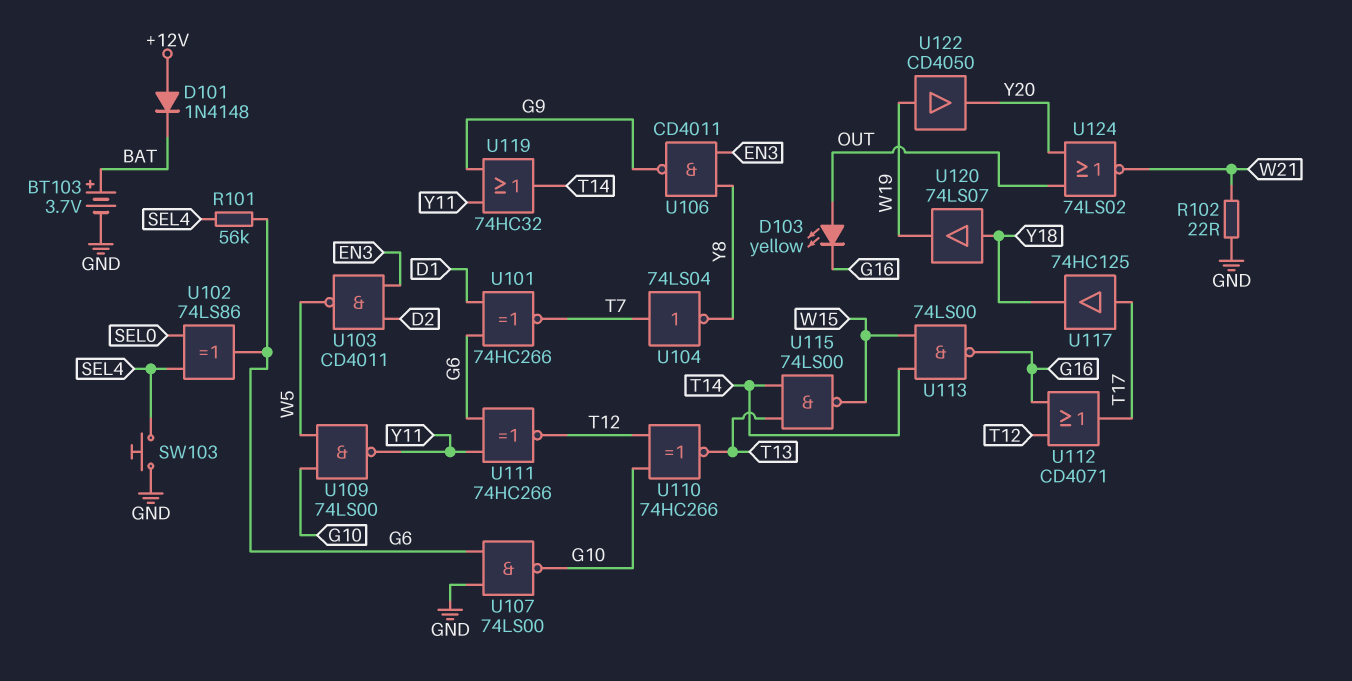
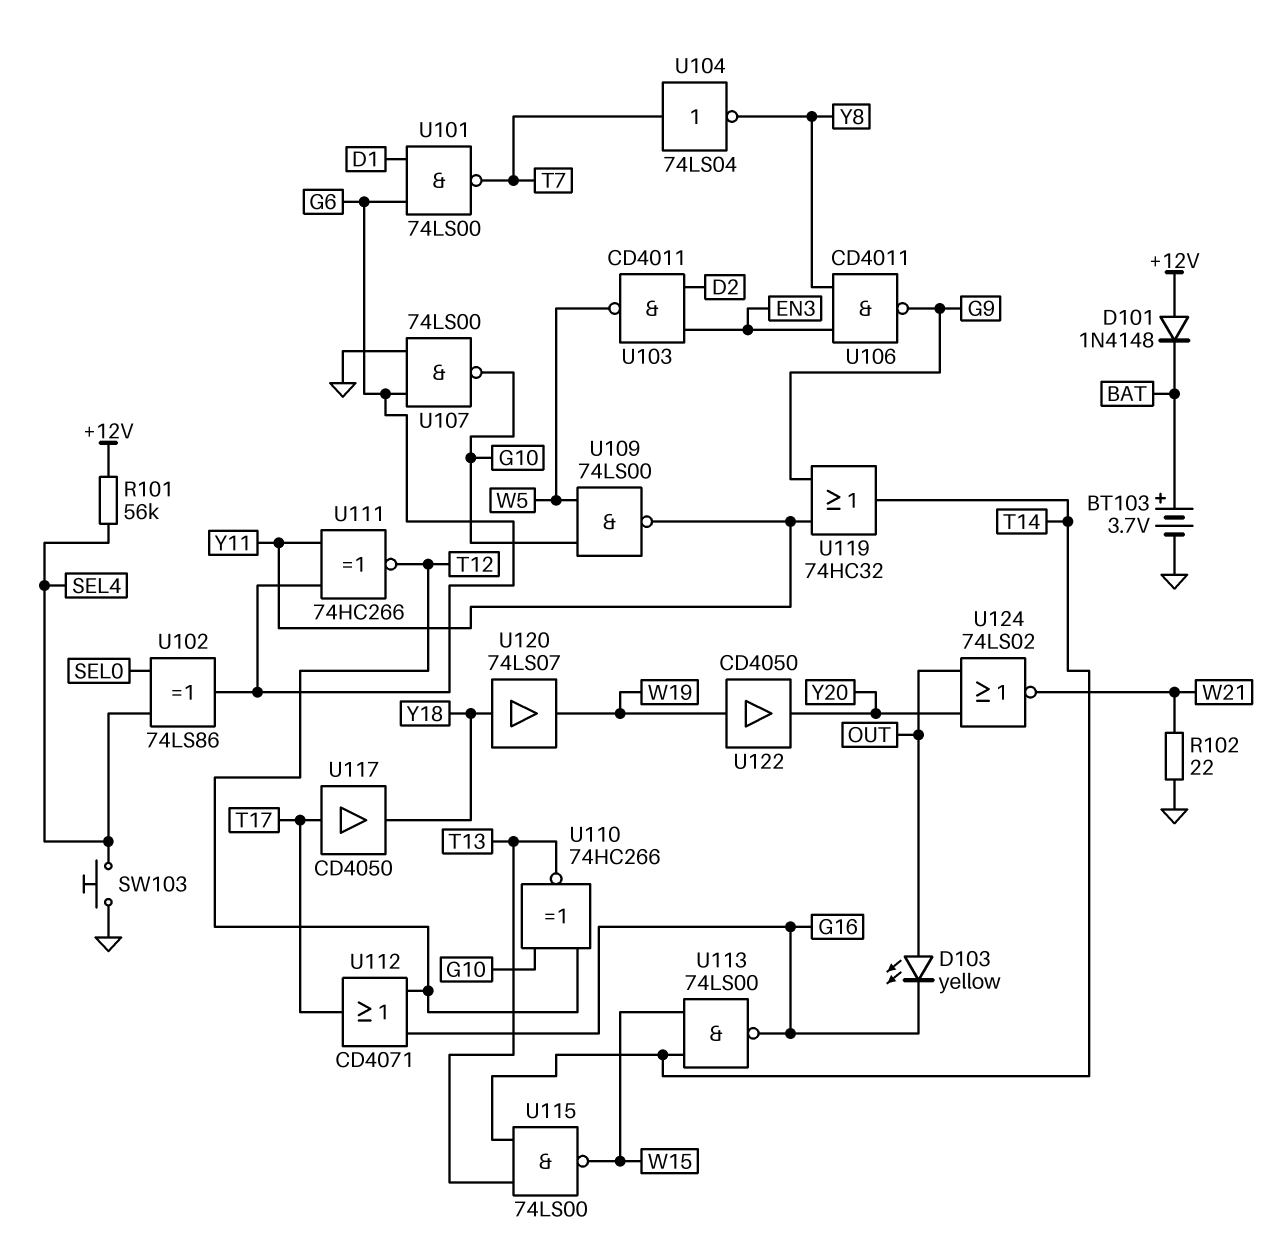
R101: 56k (G6, SEL4) -> 56k (+12V, SEL4)
U101: XNOR 74HC266 (in D1, in G6, out T7) -> NAND 74LS00 (in D1, in G6, out T7)
U117: buffer 74HC125 (in T17, out Y18) -> buffer CD4050 (in T17, out Y18)

